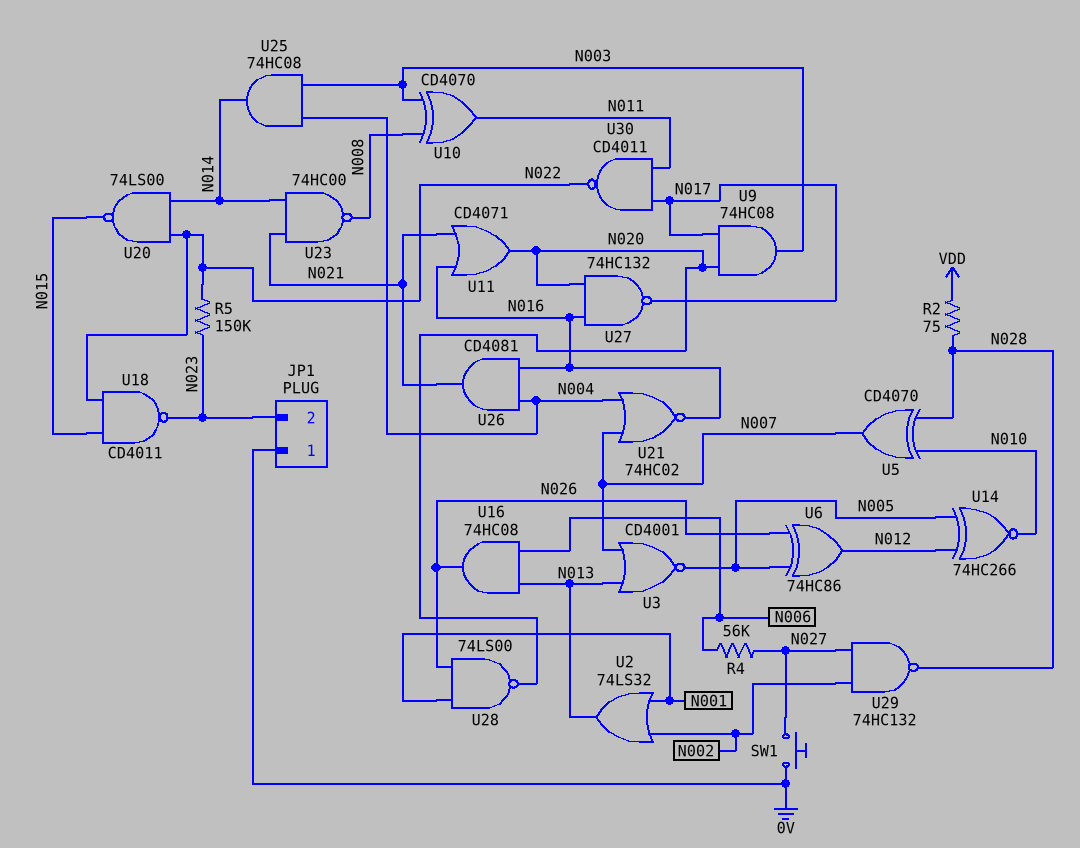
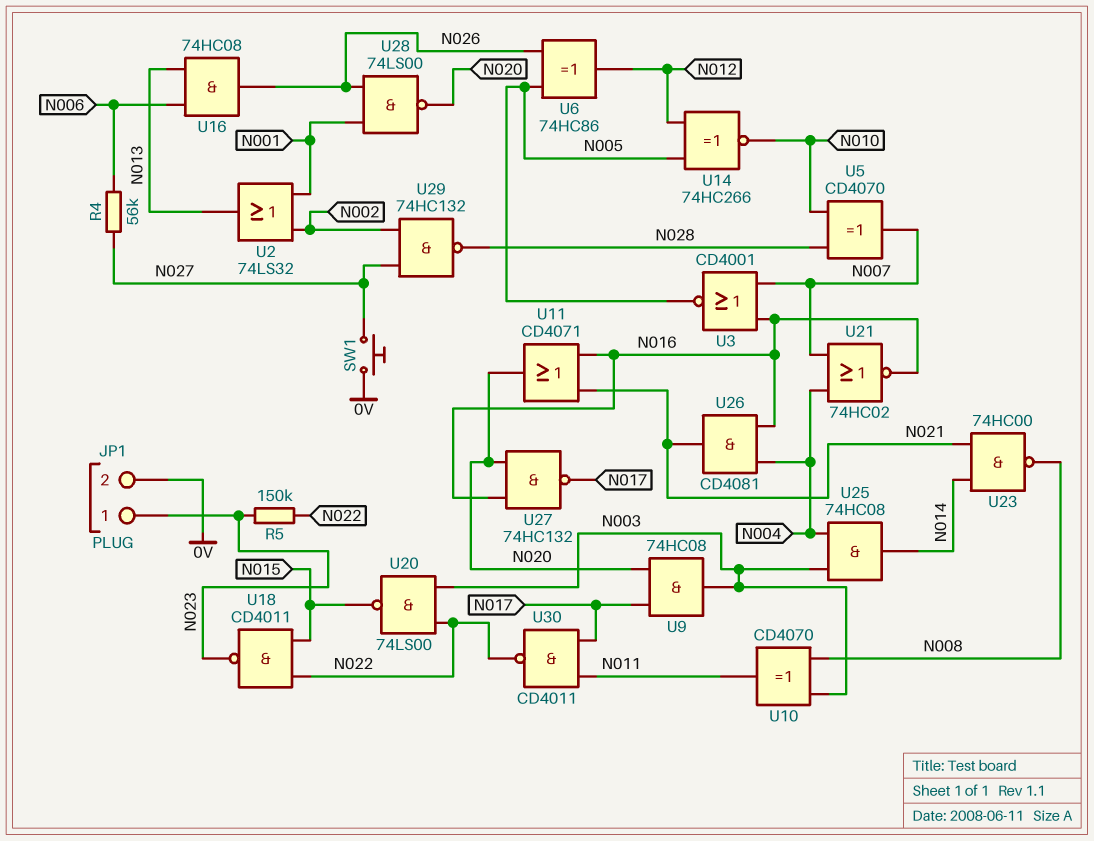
JP1 pin 1: 0V -> N023
JP1 pin 2: N023 -> 0V
R2: 75 (N028, VDD) -> none
U3: NOR CD4001 (in N007, in N013, out N005) -> NOR CD4001 (in N007, in N016, out N005)
U20: NAND 74LS00 (in N014, in N022, out N015) -> NAND 74LS00 (in N003, in N022, out N015)

